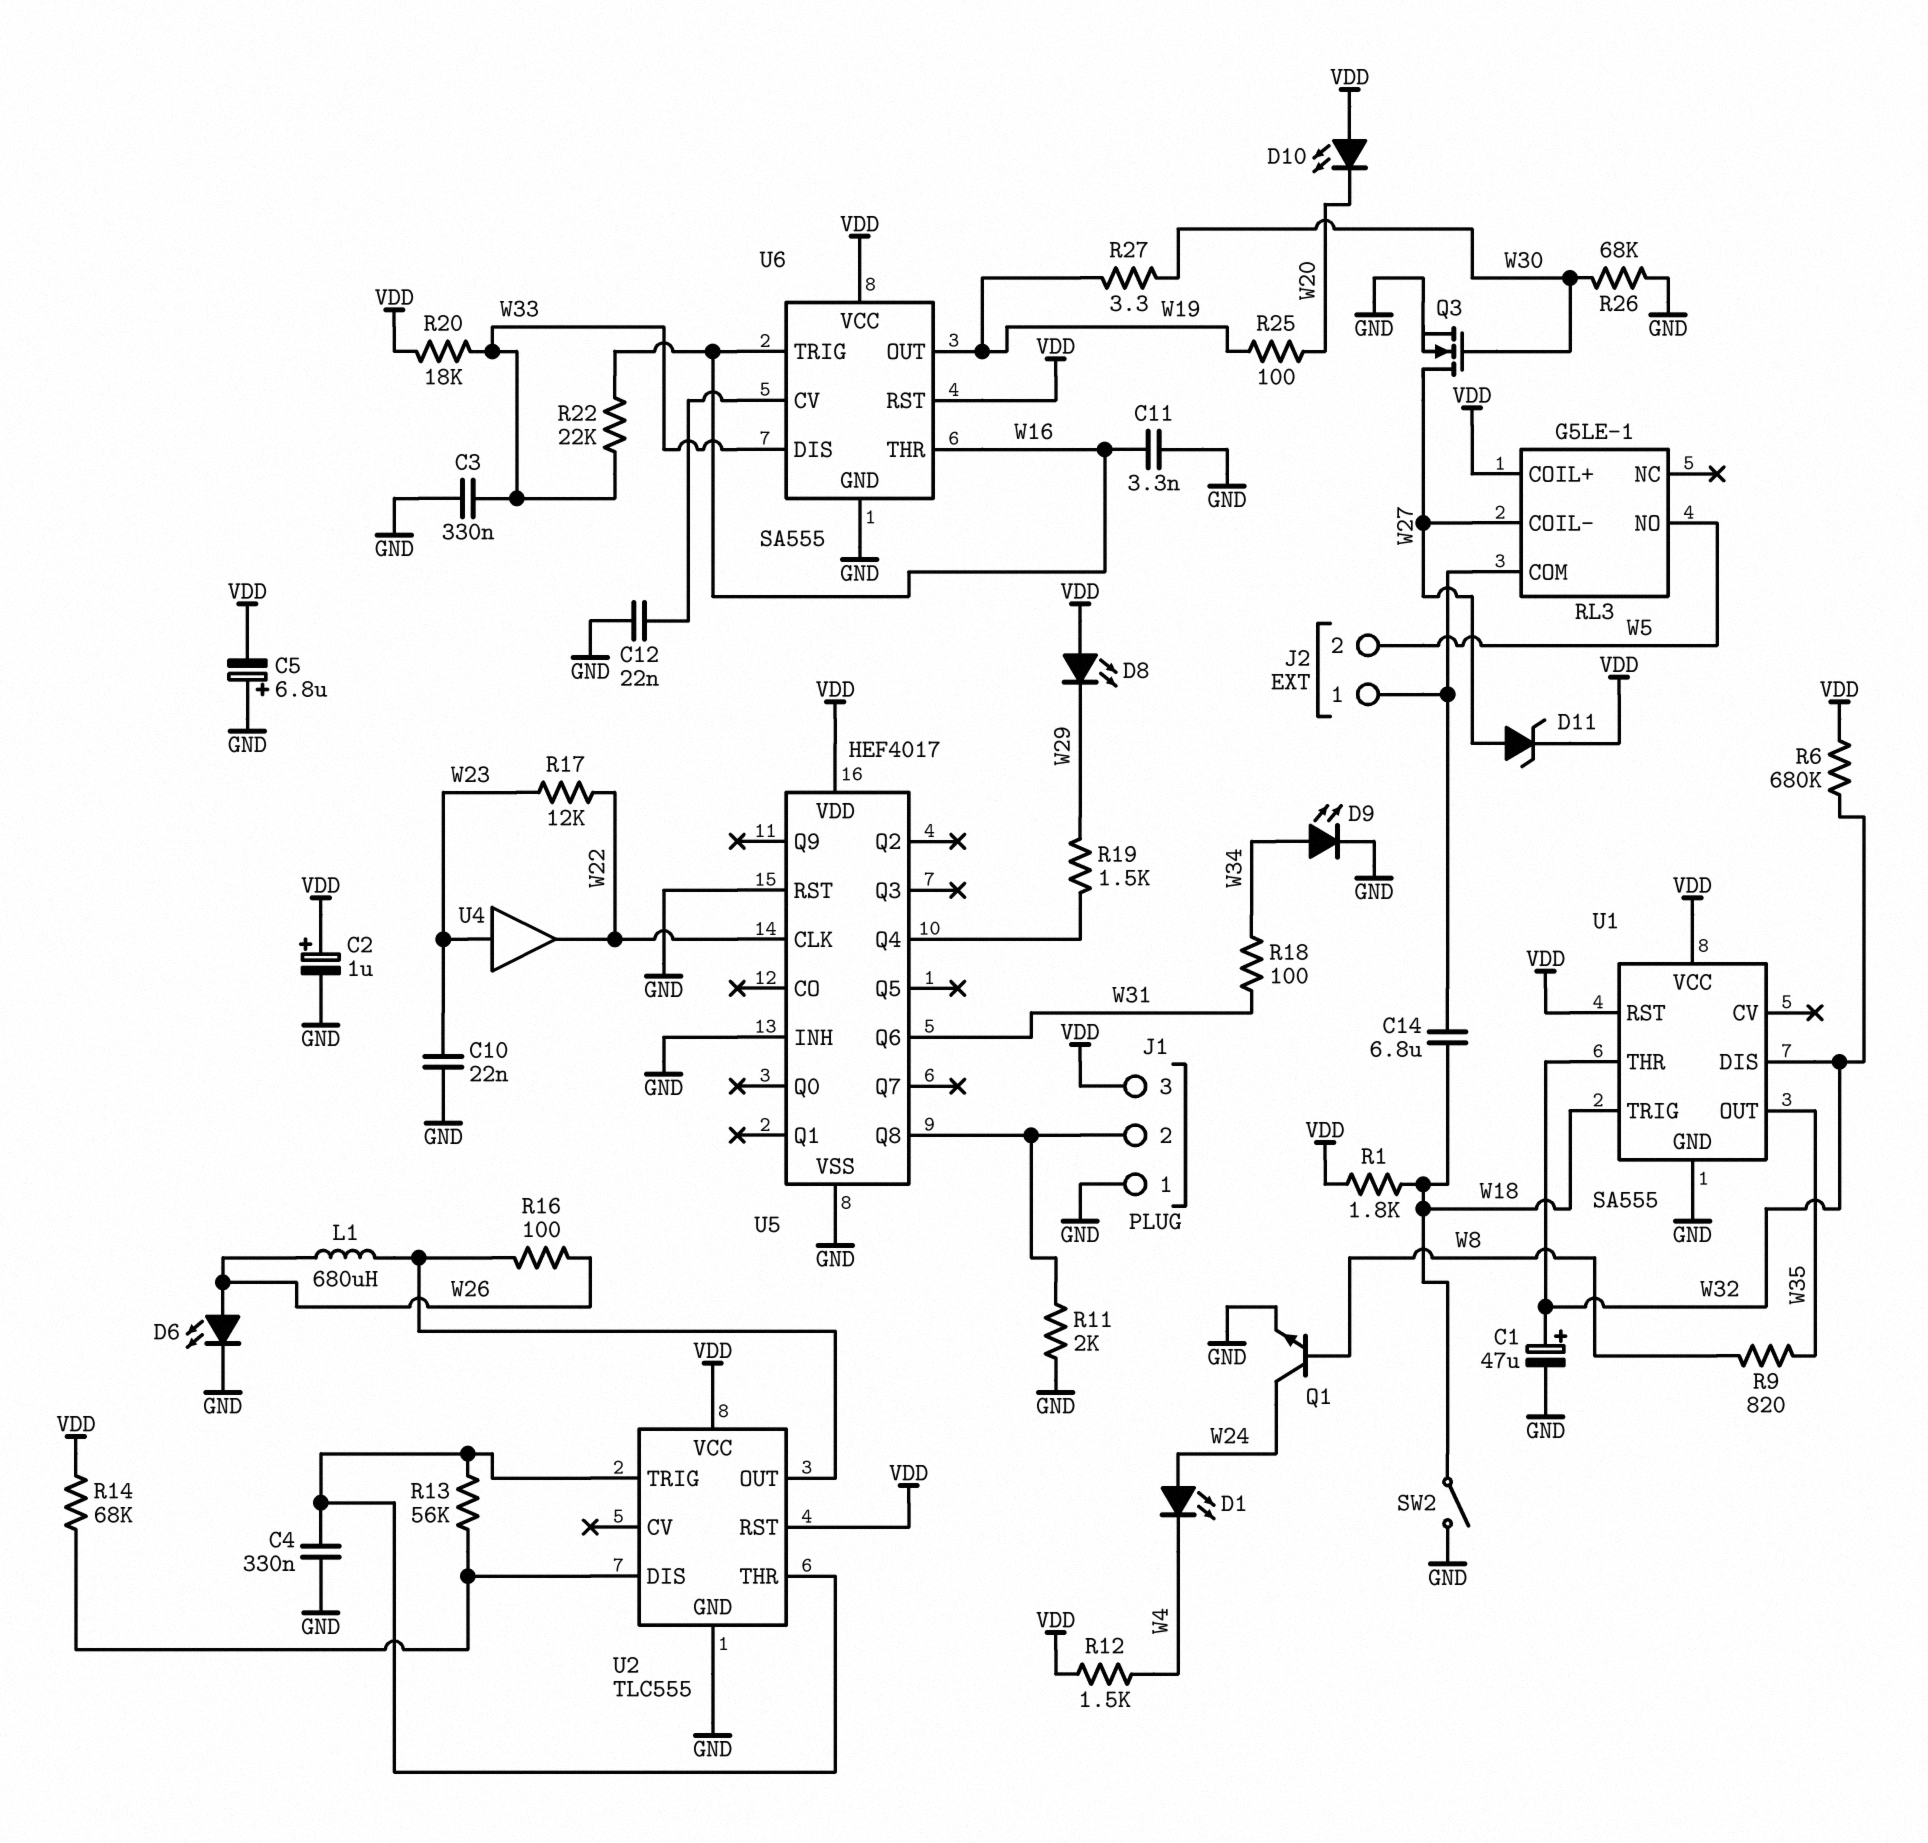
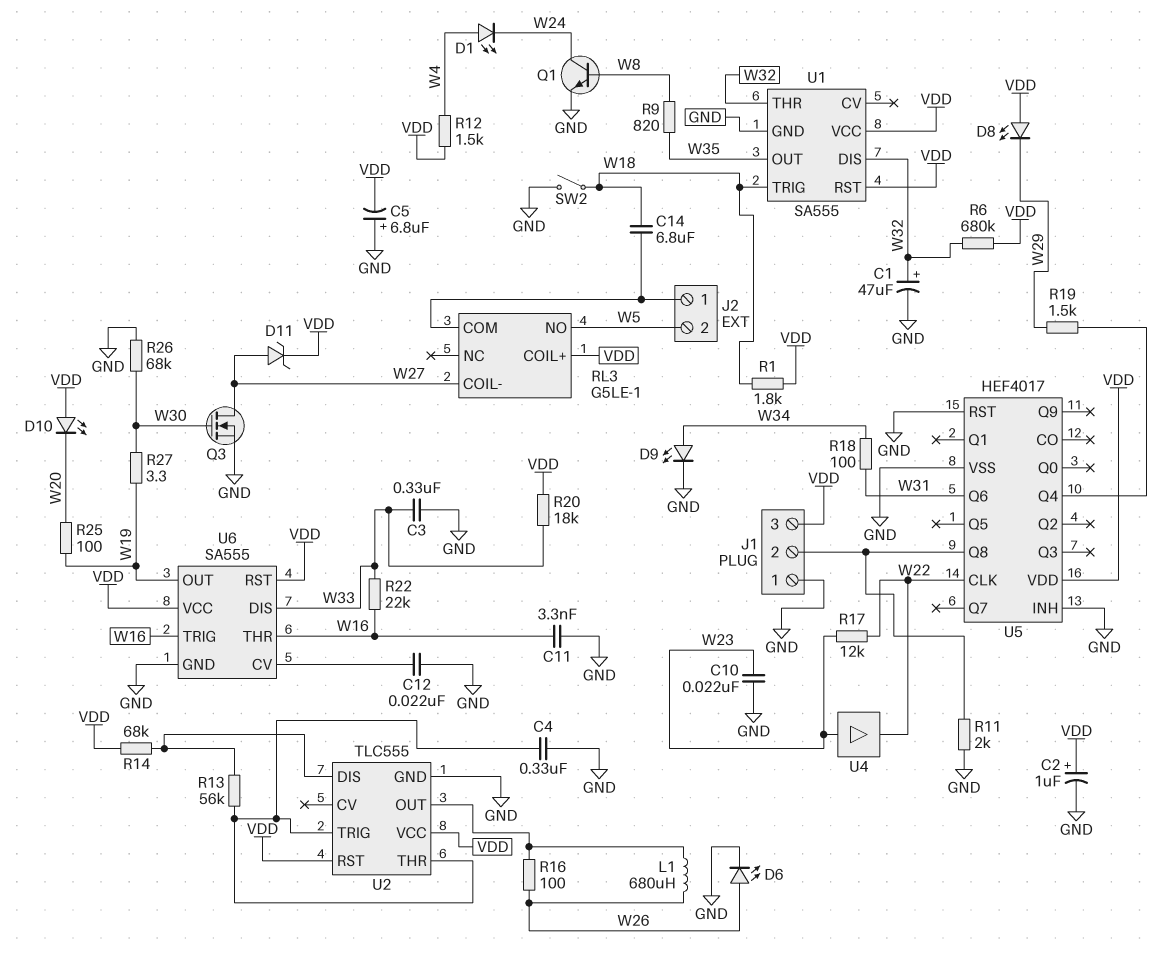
D1: LED (A W24, K W4) -> LED (A W4, K W24)

